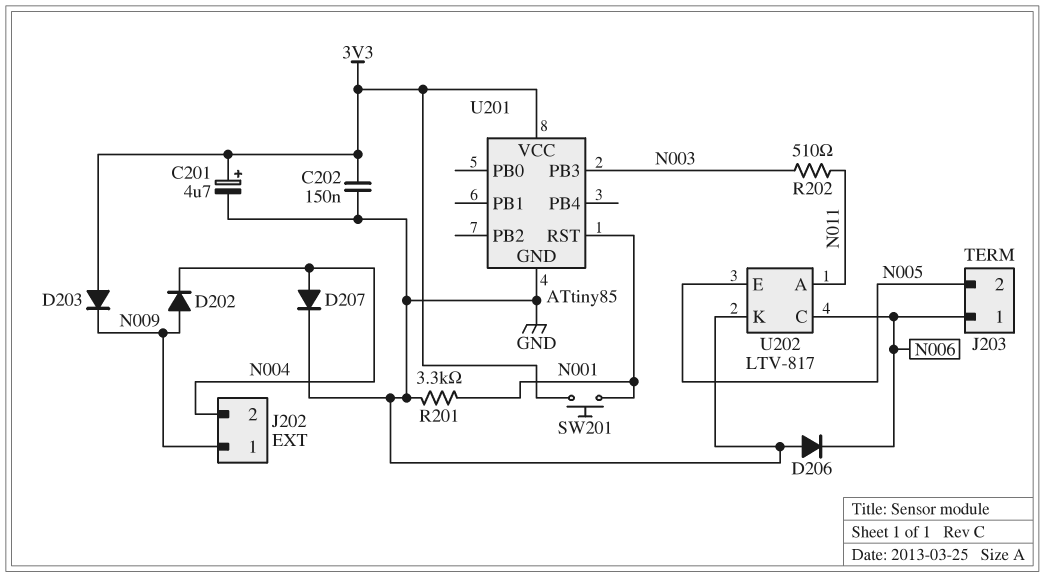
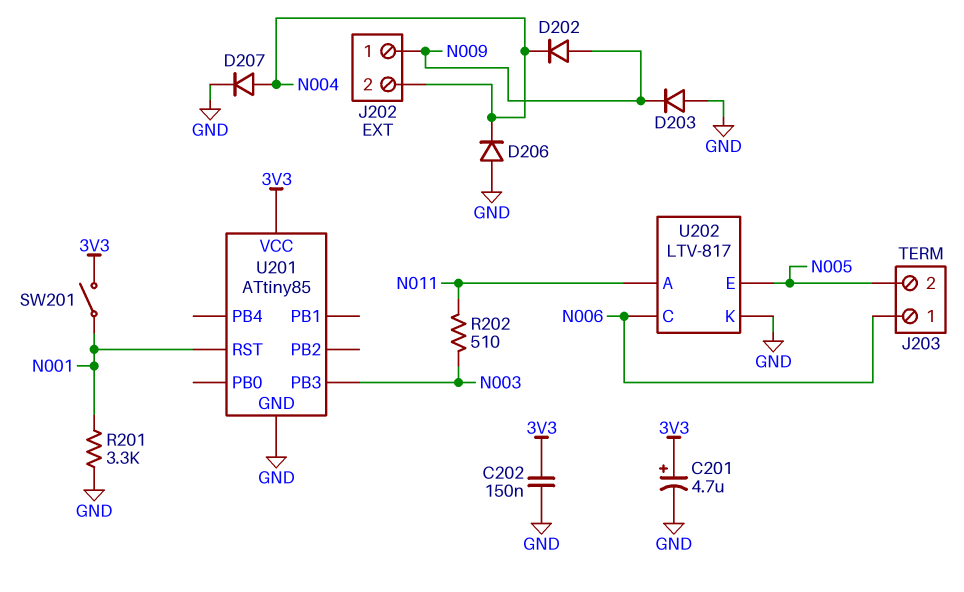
D203: diode (A 3V3, K N009) -> diode (A GND, K N009)
D206: diode (A GND, K N006) -> diode (A GND, K N004)
SW201: button (3V3, N001) -> switch (3V3, N001)

